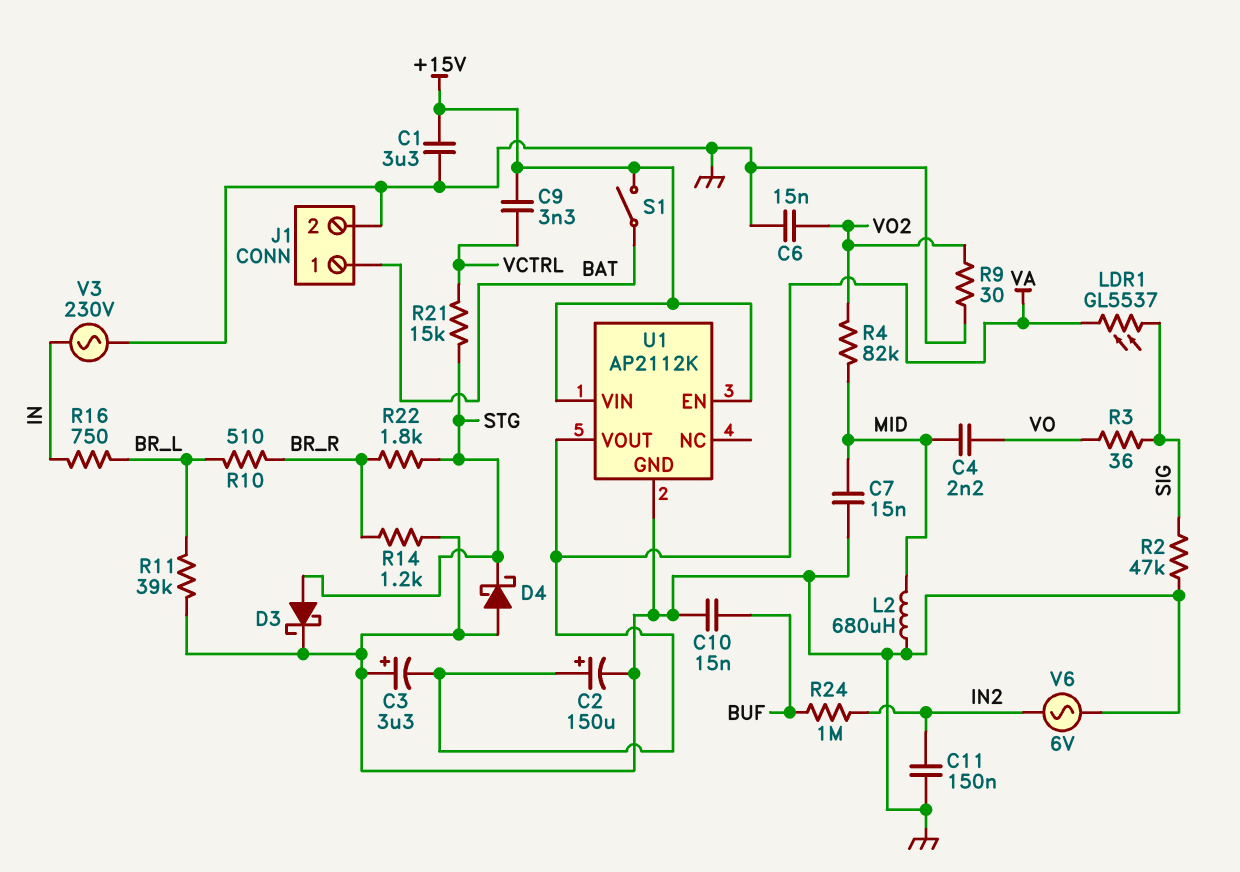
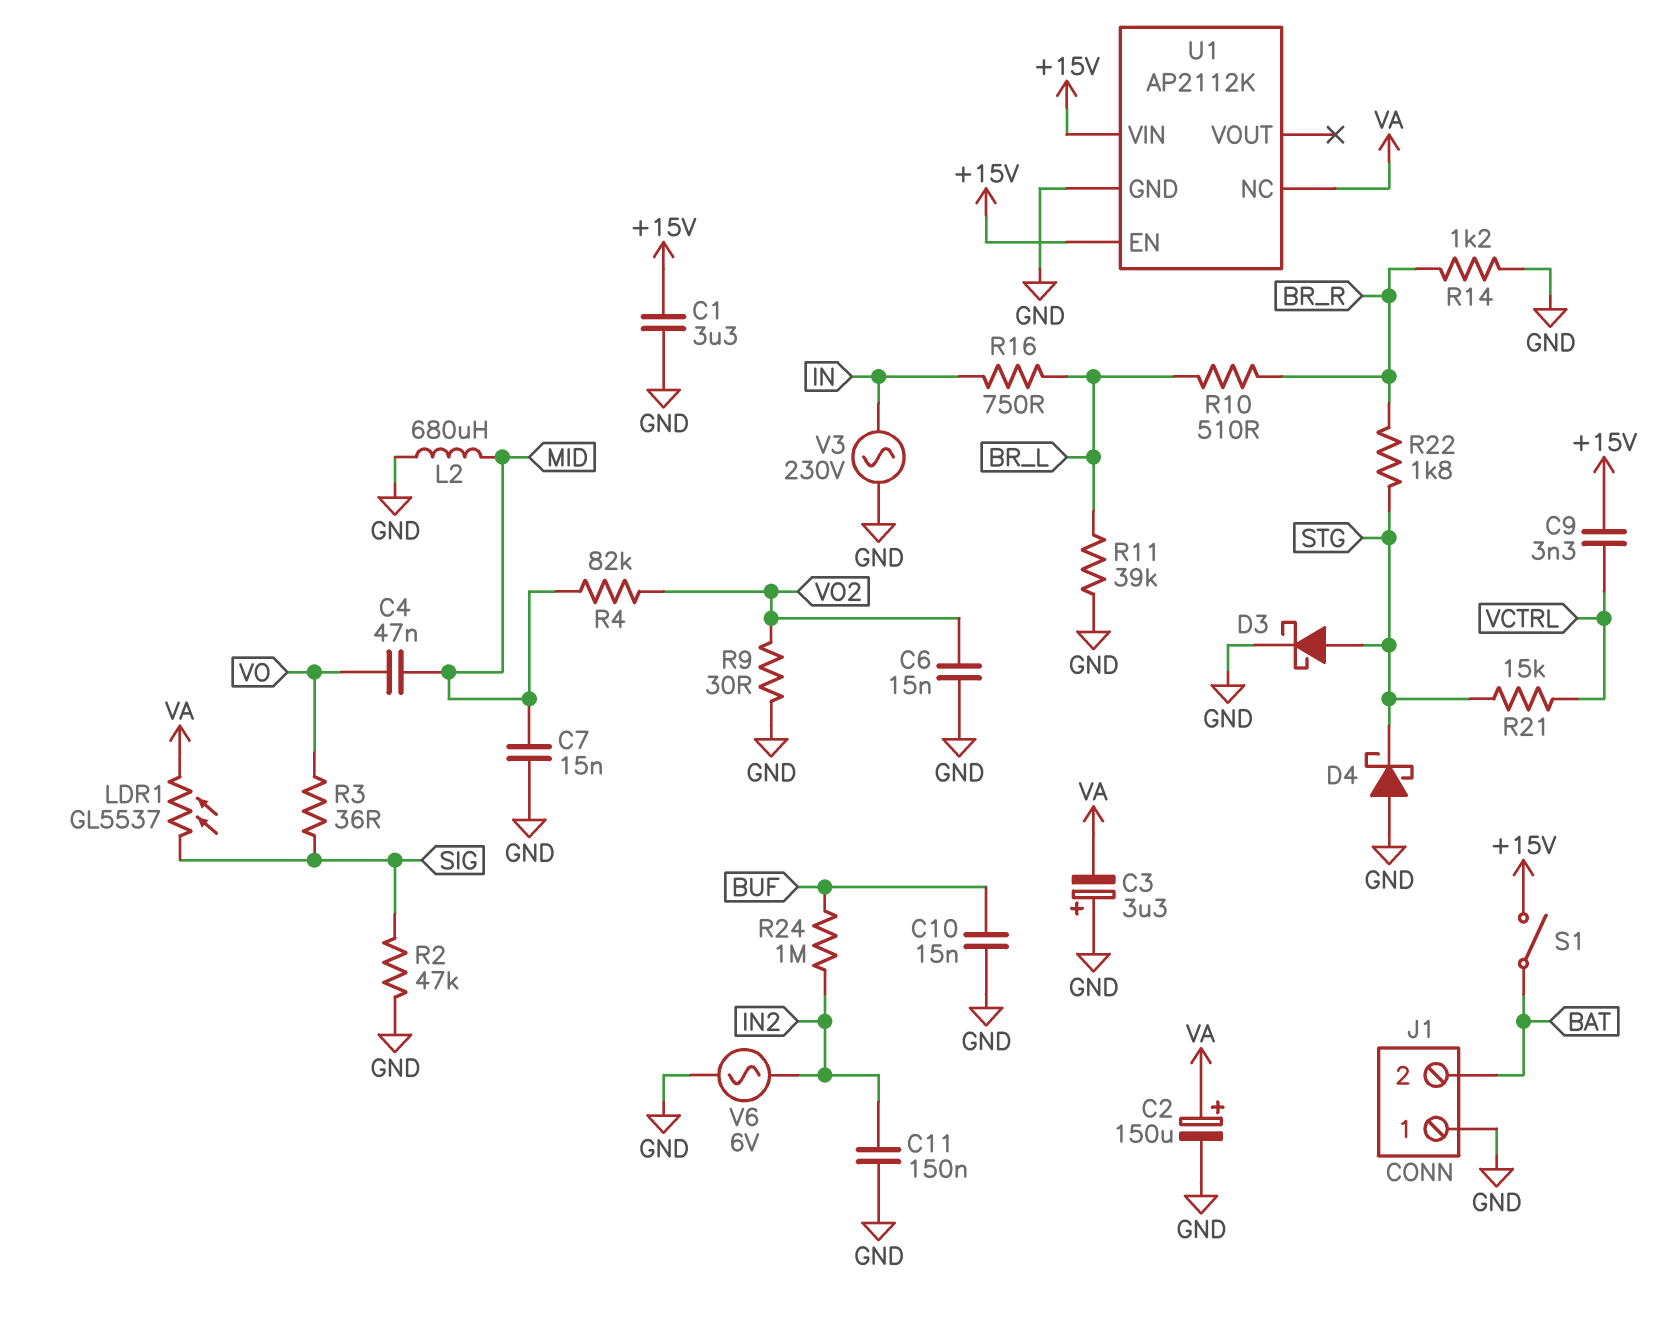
C4: 2.2nF (MID, VO) -> 47nF (MID, VO)
J1 pin 1: BAT -> GND
J1 pin 2: GND -> BAT
U1 pin NC: none -> VA
U1 pin VOUT: VA -> none

